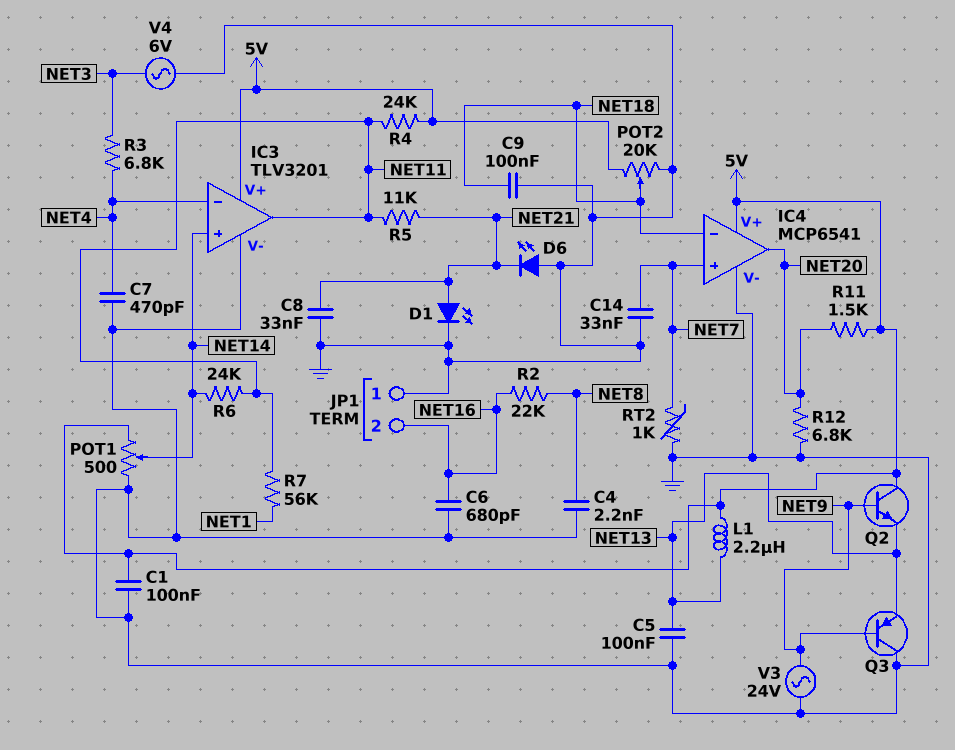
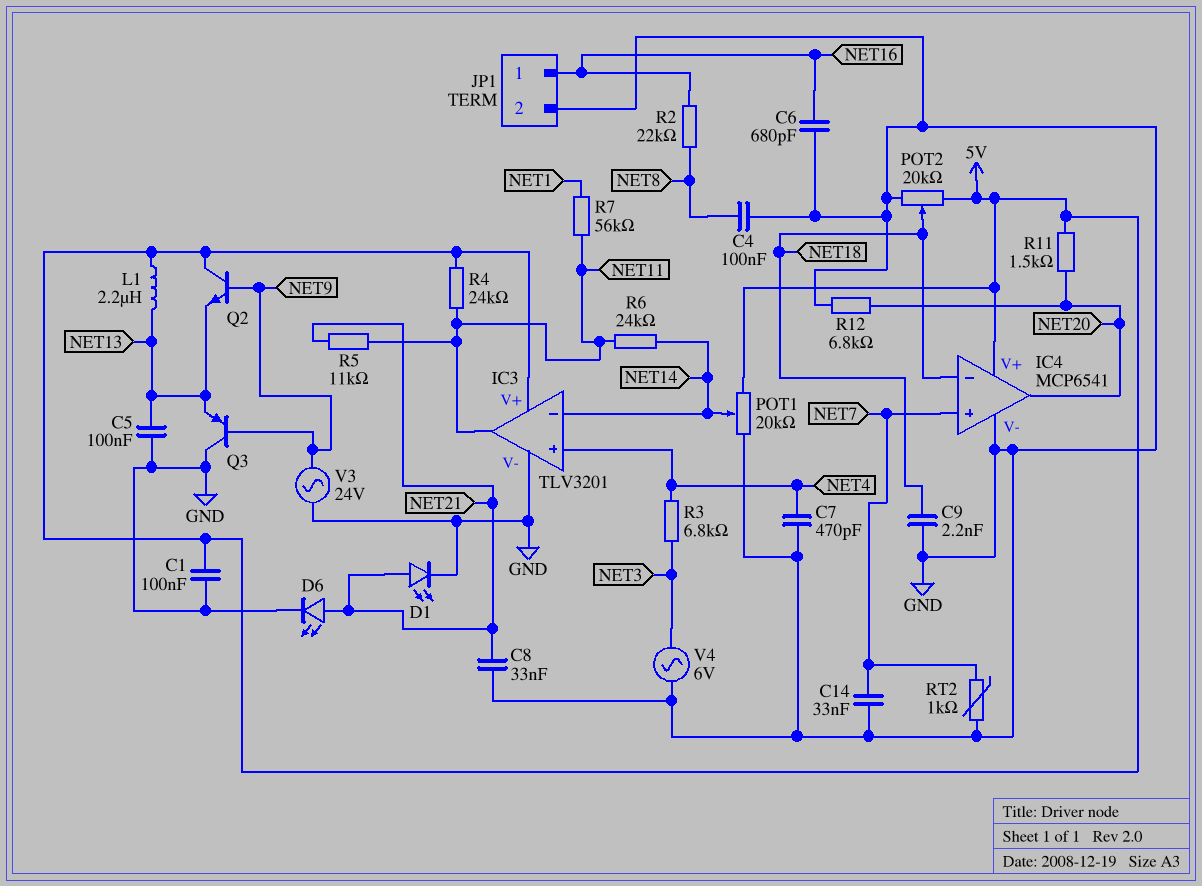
C4: 2.2nF (GND, NET8) -> 100nF (GND, NET8)
C9: 100nF (GND, NET18) -> 2.2nF (GND, NET18)
D6: LED (A GND, K NET21) -> LED (A NET21, K GND)
IC3 pin in+: NET14 -> NET4
IC3 pin in-: NET4 -> NET14
JP1 pin 1: GND -> NET16
JP1 pin 2: NET16 -> GND
POT1: 500 (5V, GND, wiper NET14) -> 20k (5V, GND, wiper NET14)

